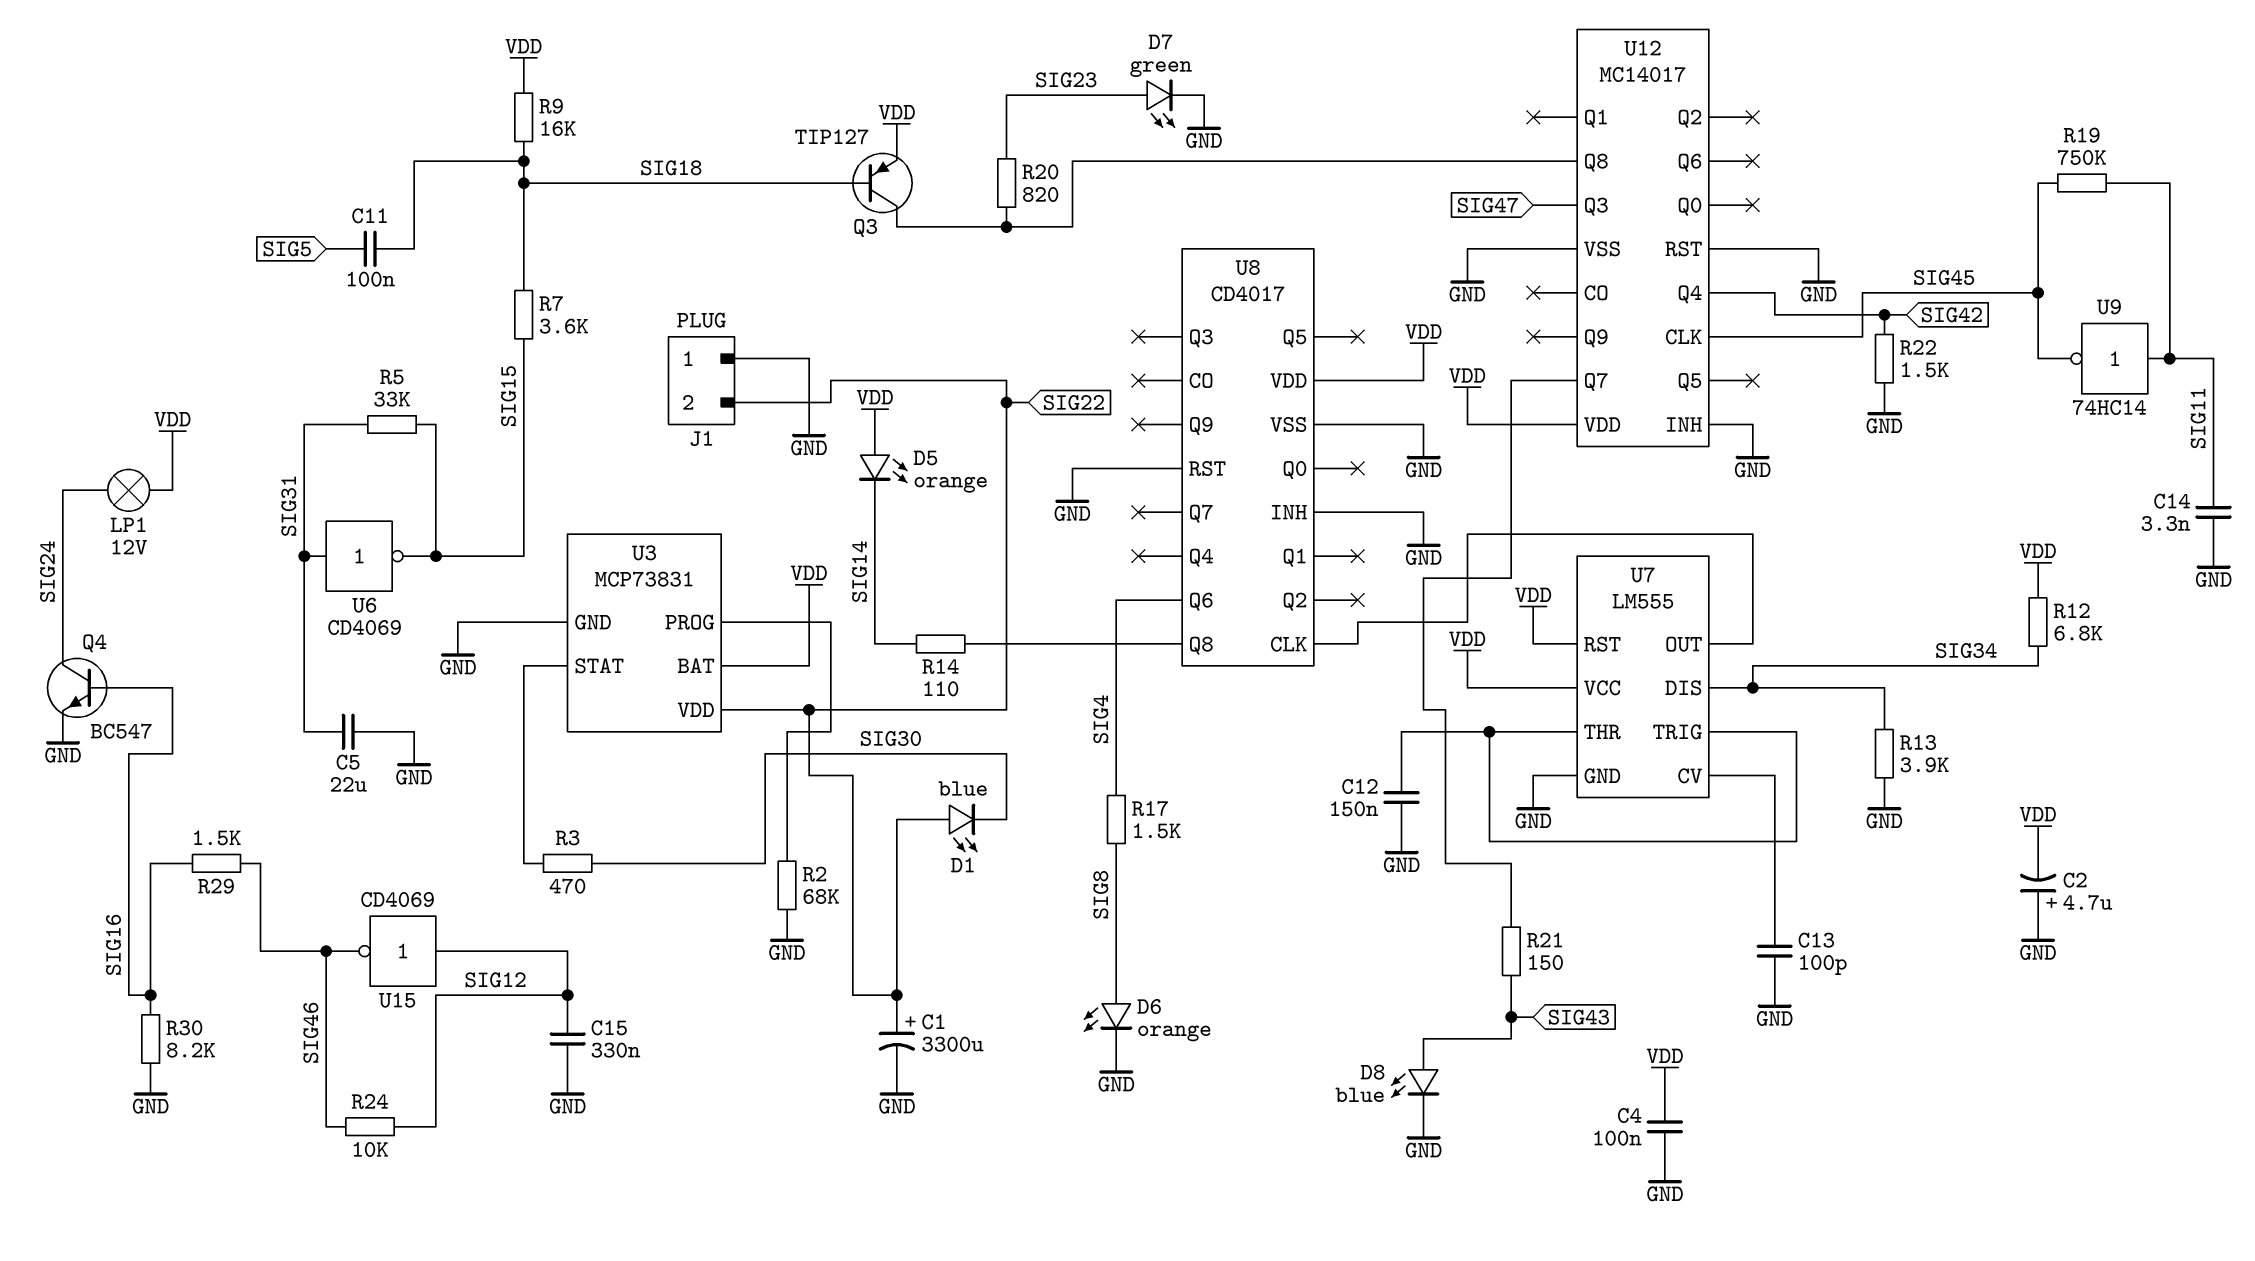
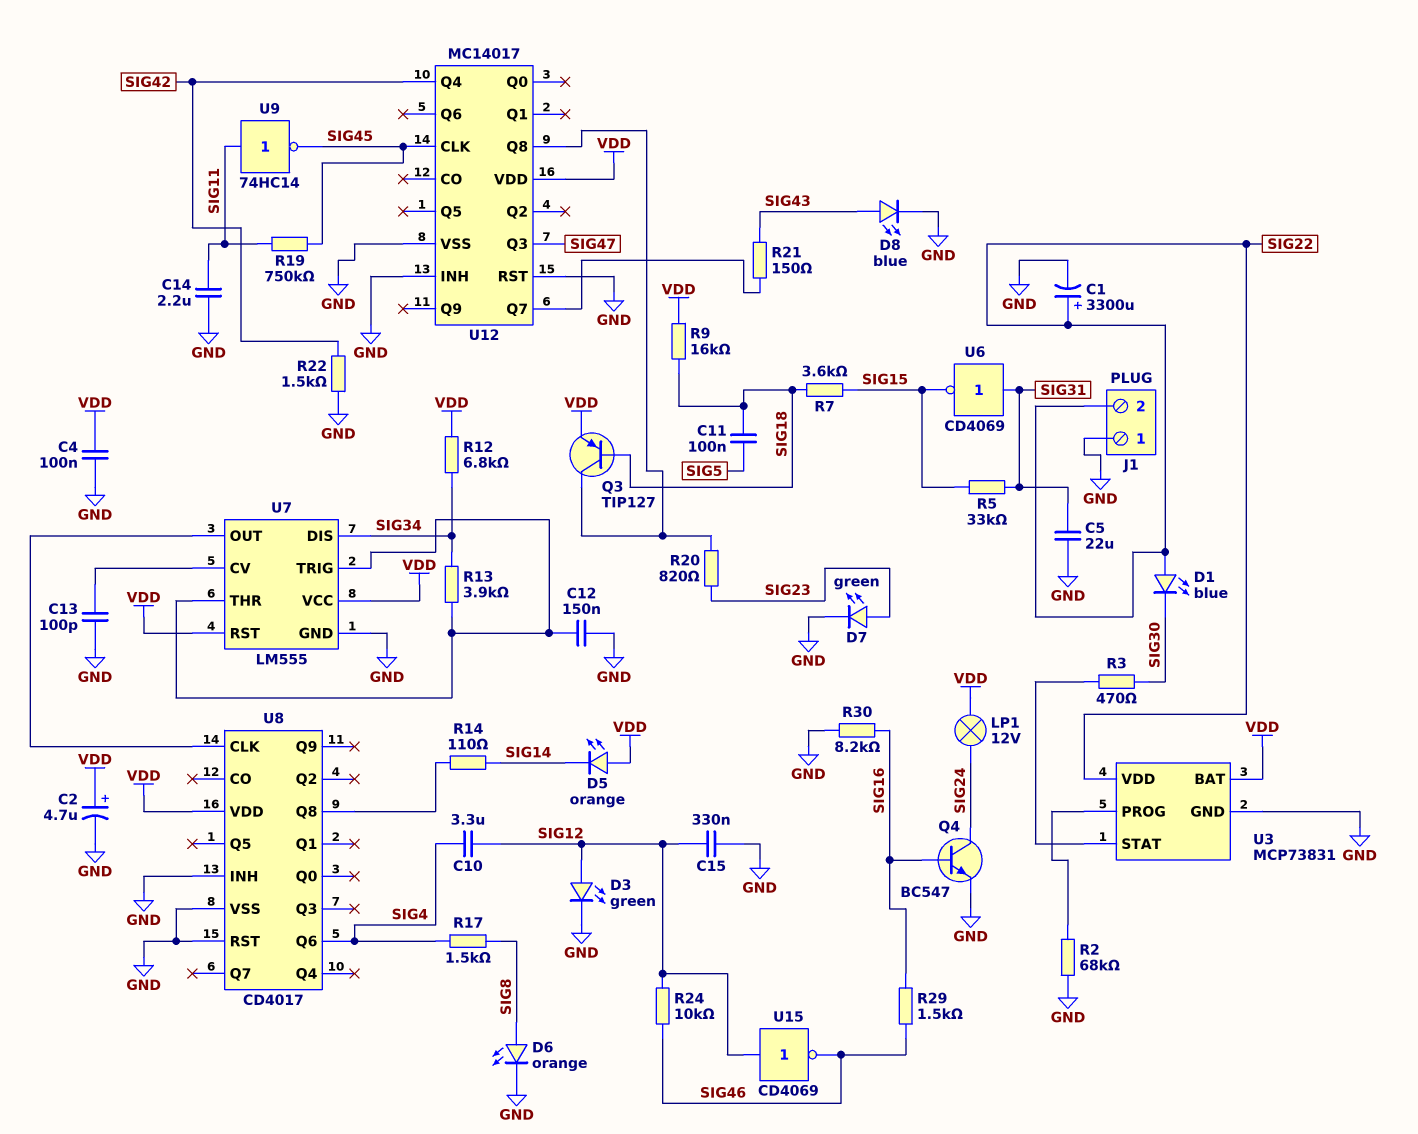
C2: 4.7uF (plus GND, minus VDD) -> 4.7uF (plus VDD, minus GND)
C10: none -> 3.3uF (SIG4, SIG12)
C14: 3.3nF (GND, SIG11) -> 2.2uF (GND, SIG11)
D3: none -> LED green (A SIG12, K GND)
R13: 3.9k (GND, SIG34) -> 3.9k (SIG34, U7/THR)

